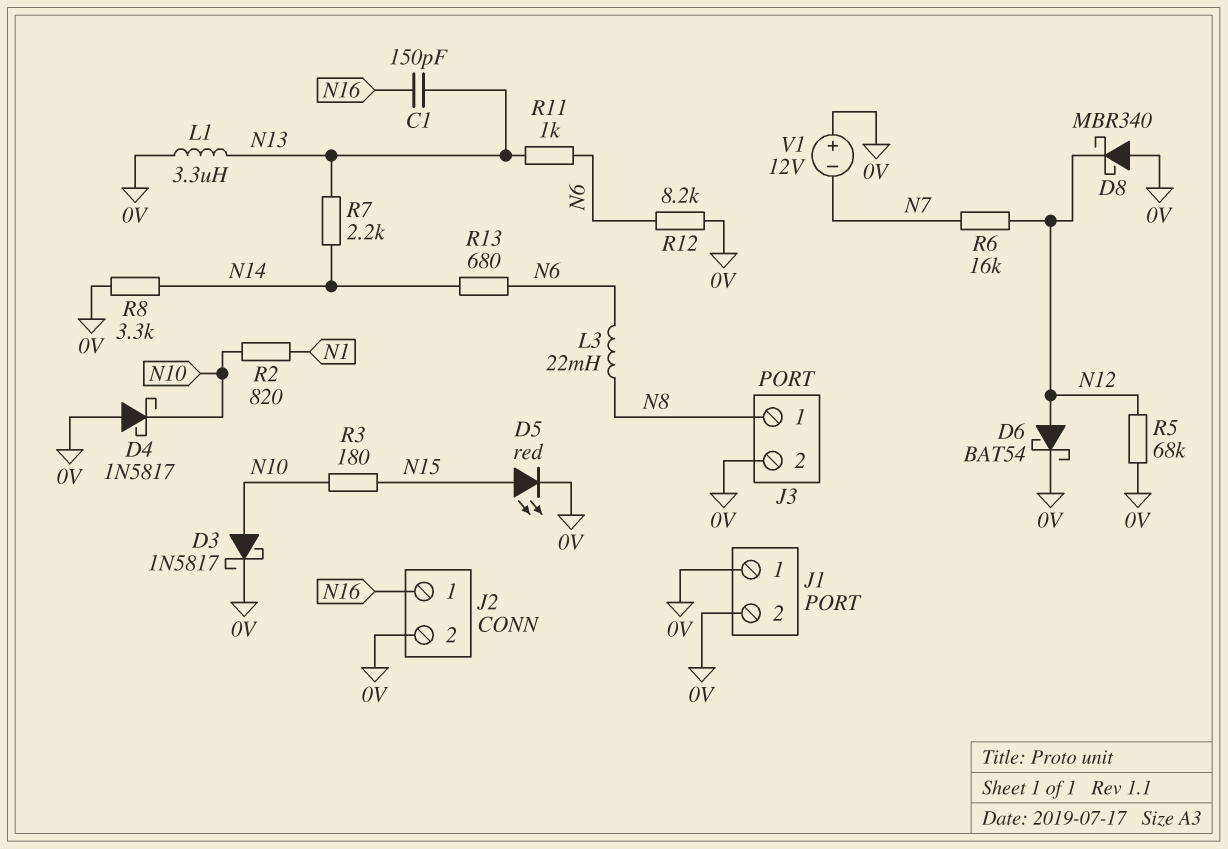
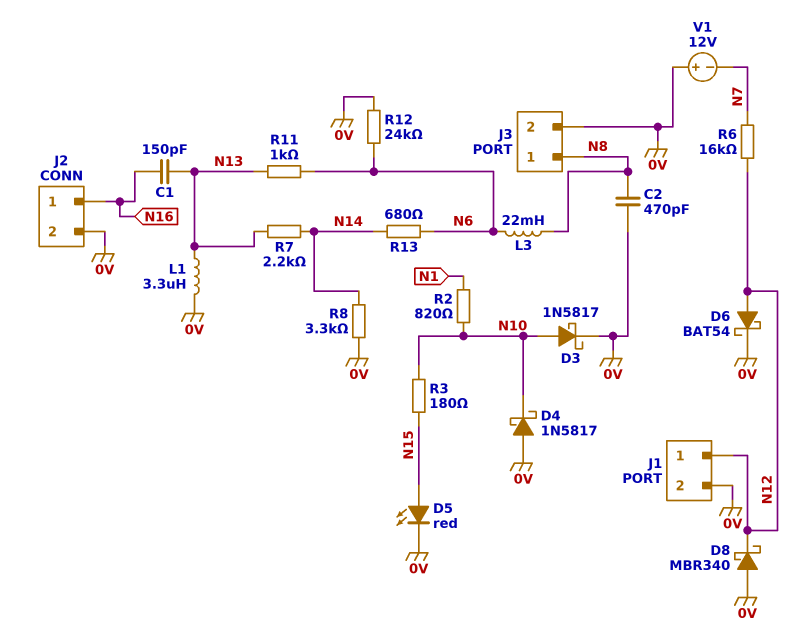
C2: none -> 470pF (0V, N8)
J1 pin 1: 0V -> N12
R5: 68k (0V, N12) -> none
R12: 8.2k (0V, N6) -> 24k (0V, N6)

